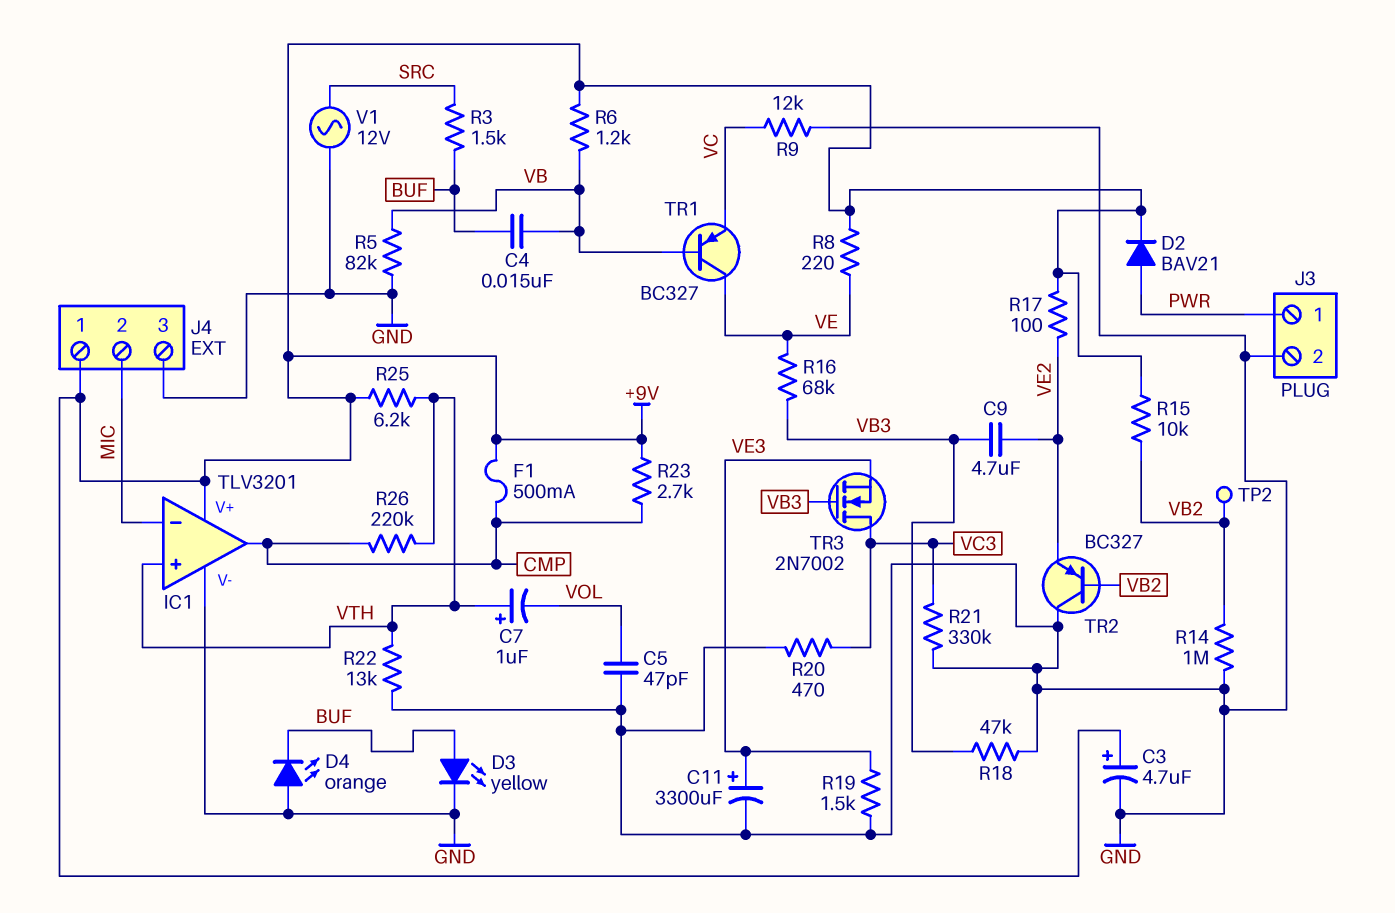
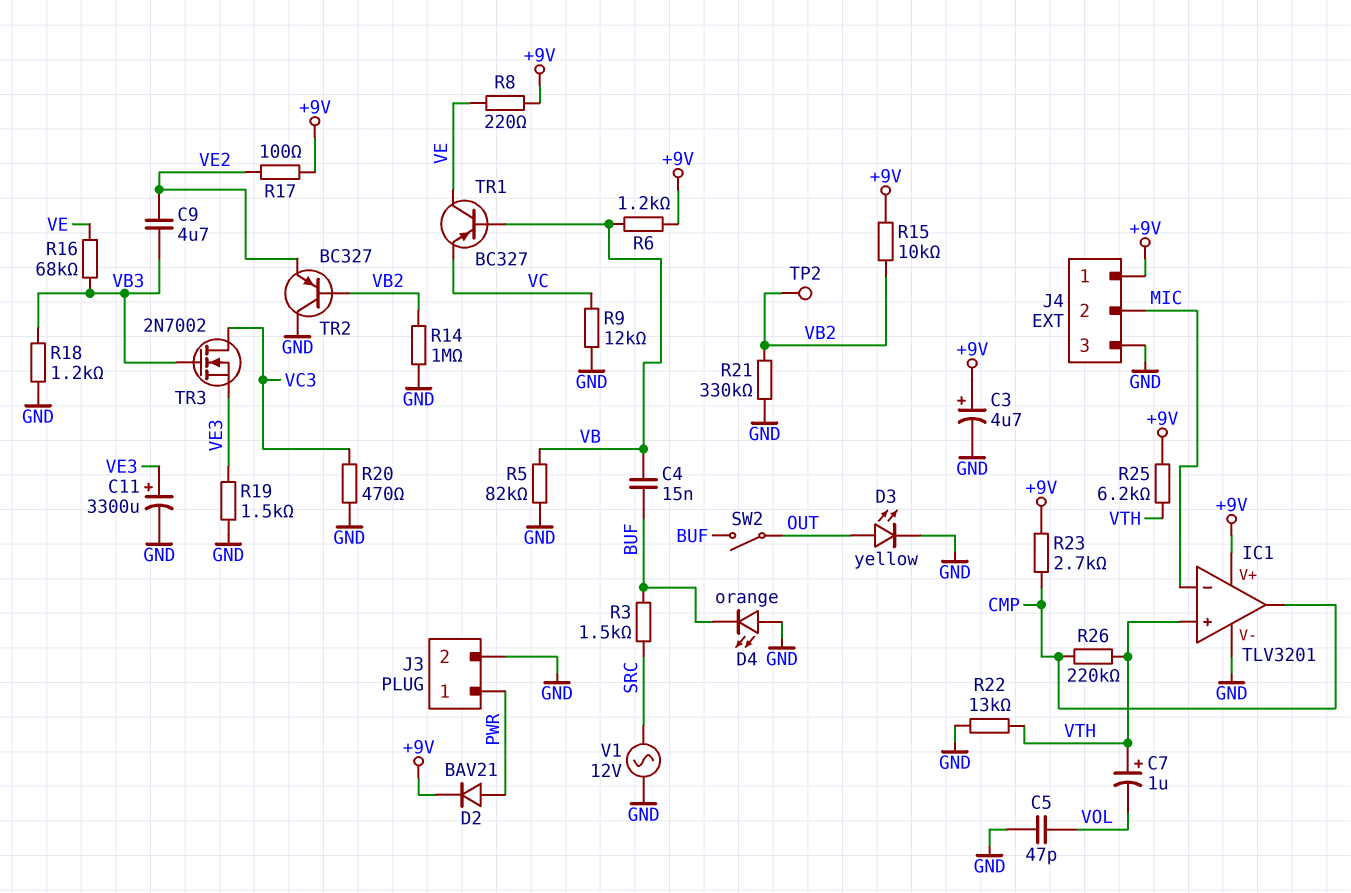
D3: LED yellow (A BUF, K GND) -> LED yellow (A OUT, K GND)
F1: 500mA (+9V, CMP) -> none
R18: 47k (GND, VB3) -> 1.2k (GND, VB3)
R21: 330k (GND, VC3) -> 330k (GND, VB2)
SW2: none -> switch (BUF, OUT)

